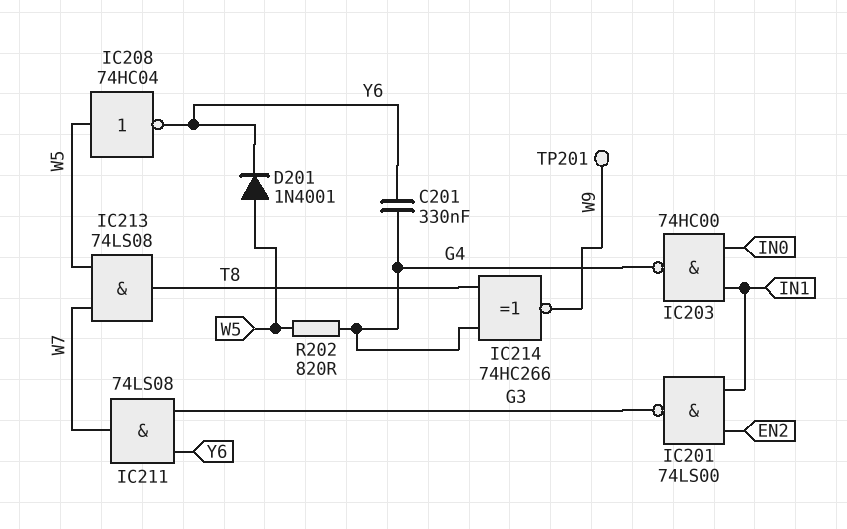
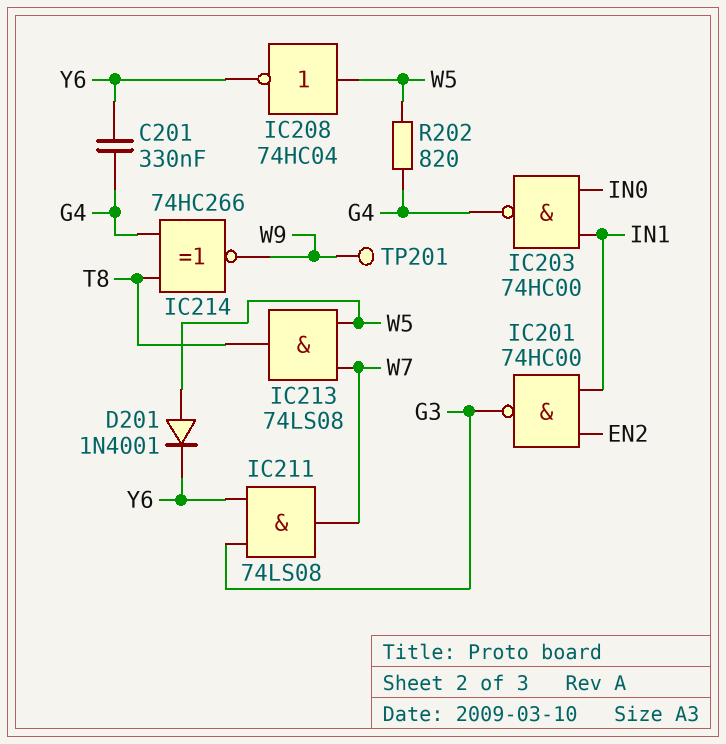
IC201: NAND 74LS00 (in EN2, in IN1, out G3) -> NAND 74HC00 (in EN2, in IN1, out G3)

